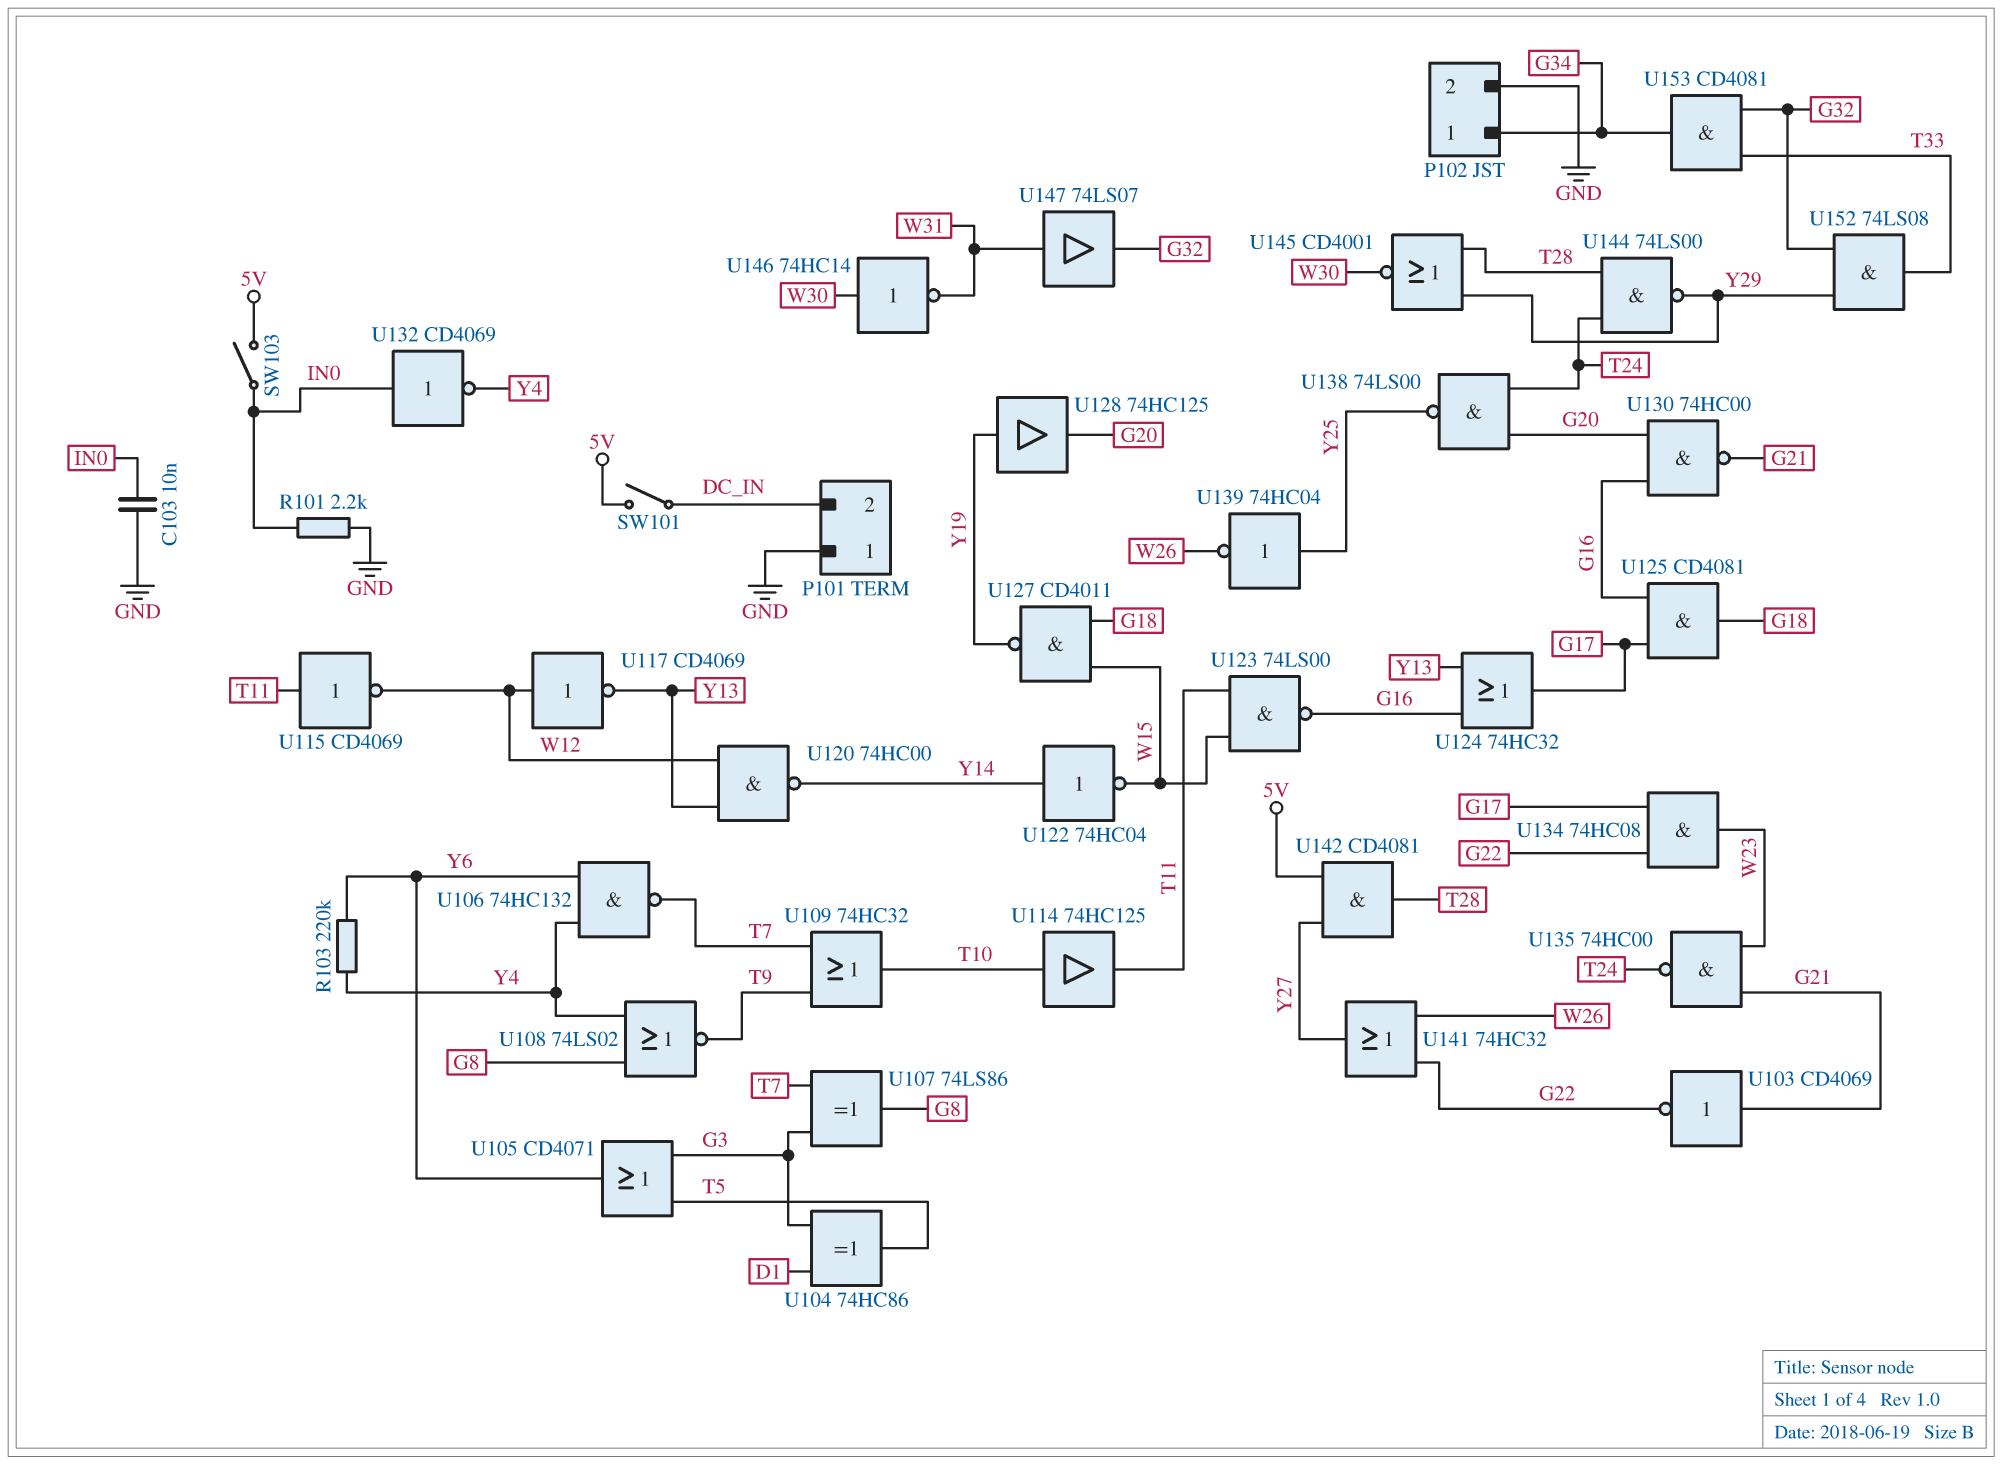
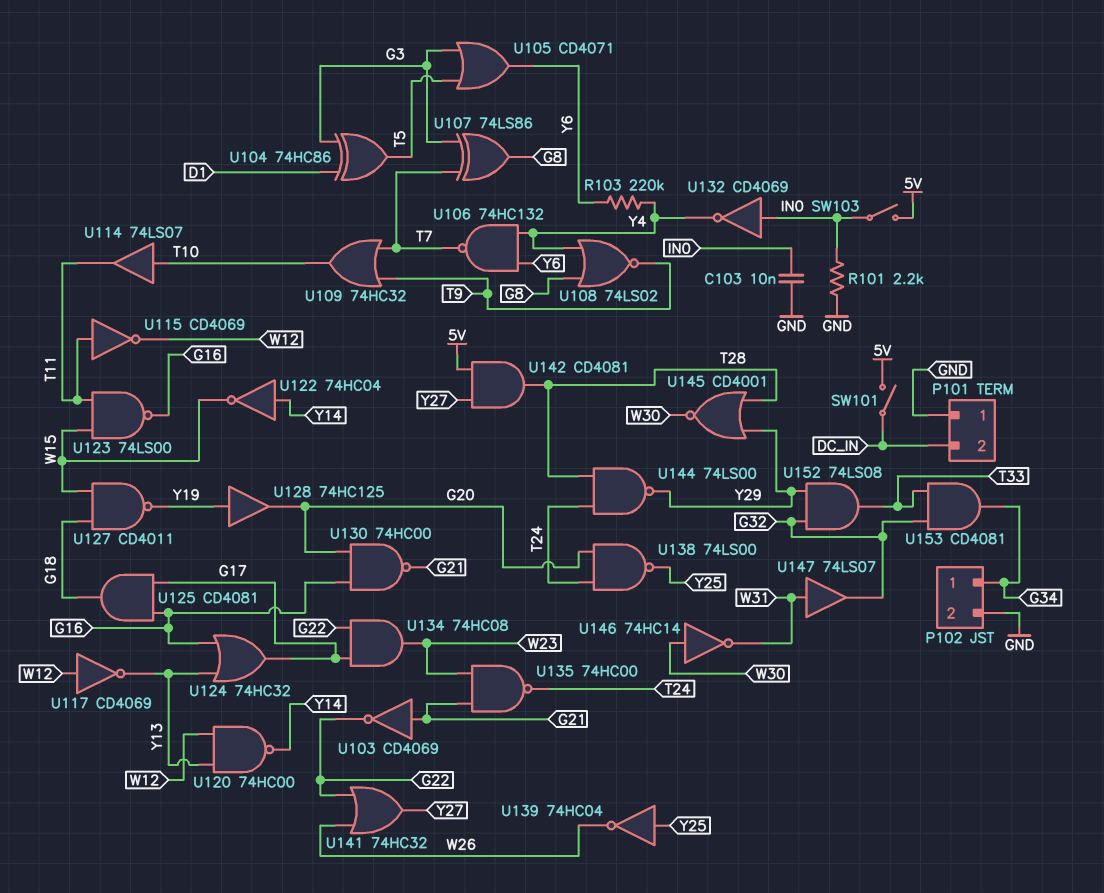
U114: buffer 74HC125 (in T10, out T11) -> buffer 74LS07 (in T10, out T11)

